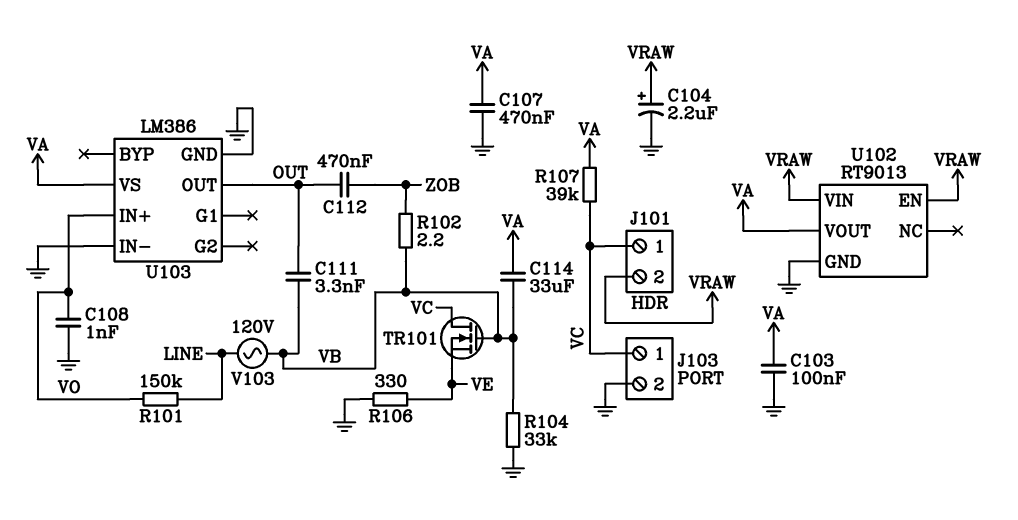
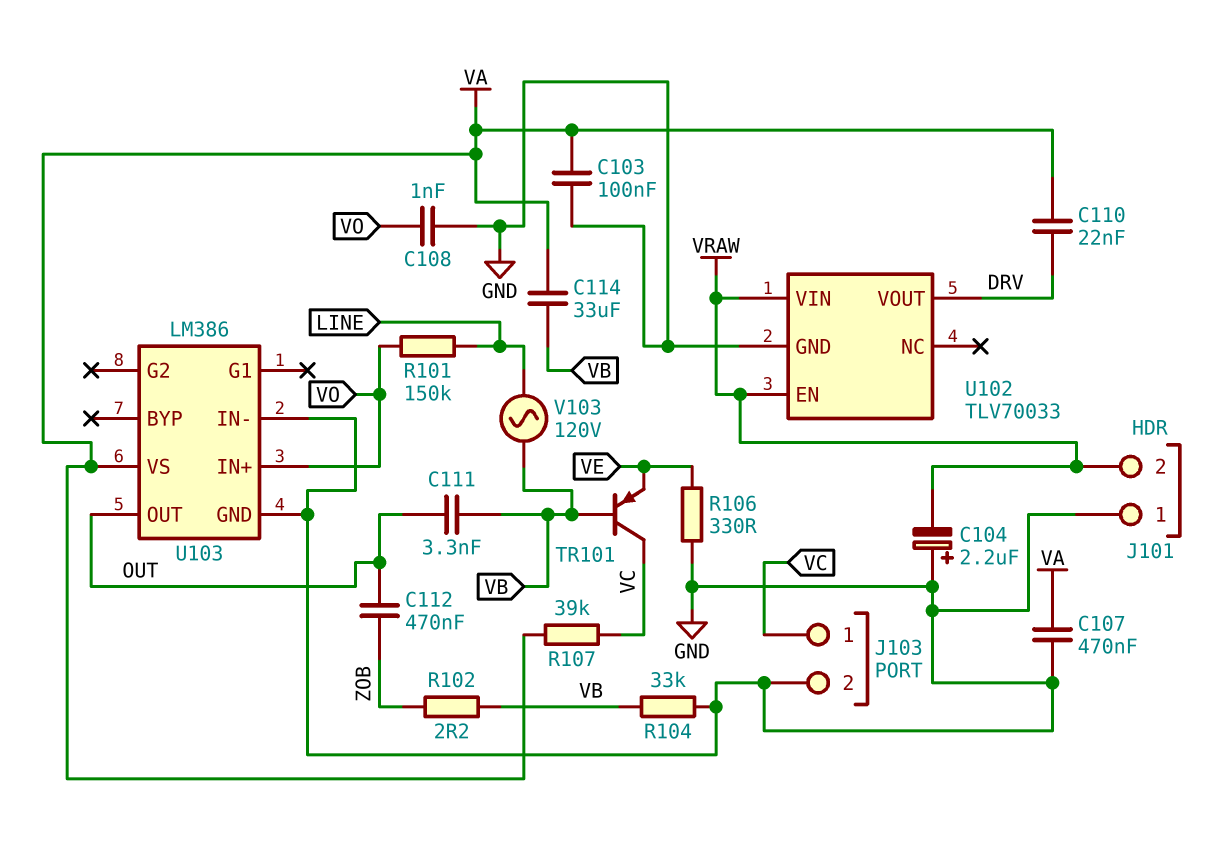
C104: 2.2uF (plus VRAW, minus GND) -> 2.2uF (plus GND, minus VRAW)
C110: none -> 22nF (DRV, VA)
J101 pin 1: VC -> GND
TR101: NMOS (G VB, D VC, S VE) -> PNP (B VB, C VC, E VE)
U102: RT9013 -> TLV70033
U102 pin VOUT: VA -> DRV

